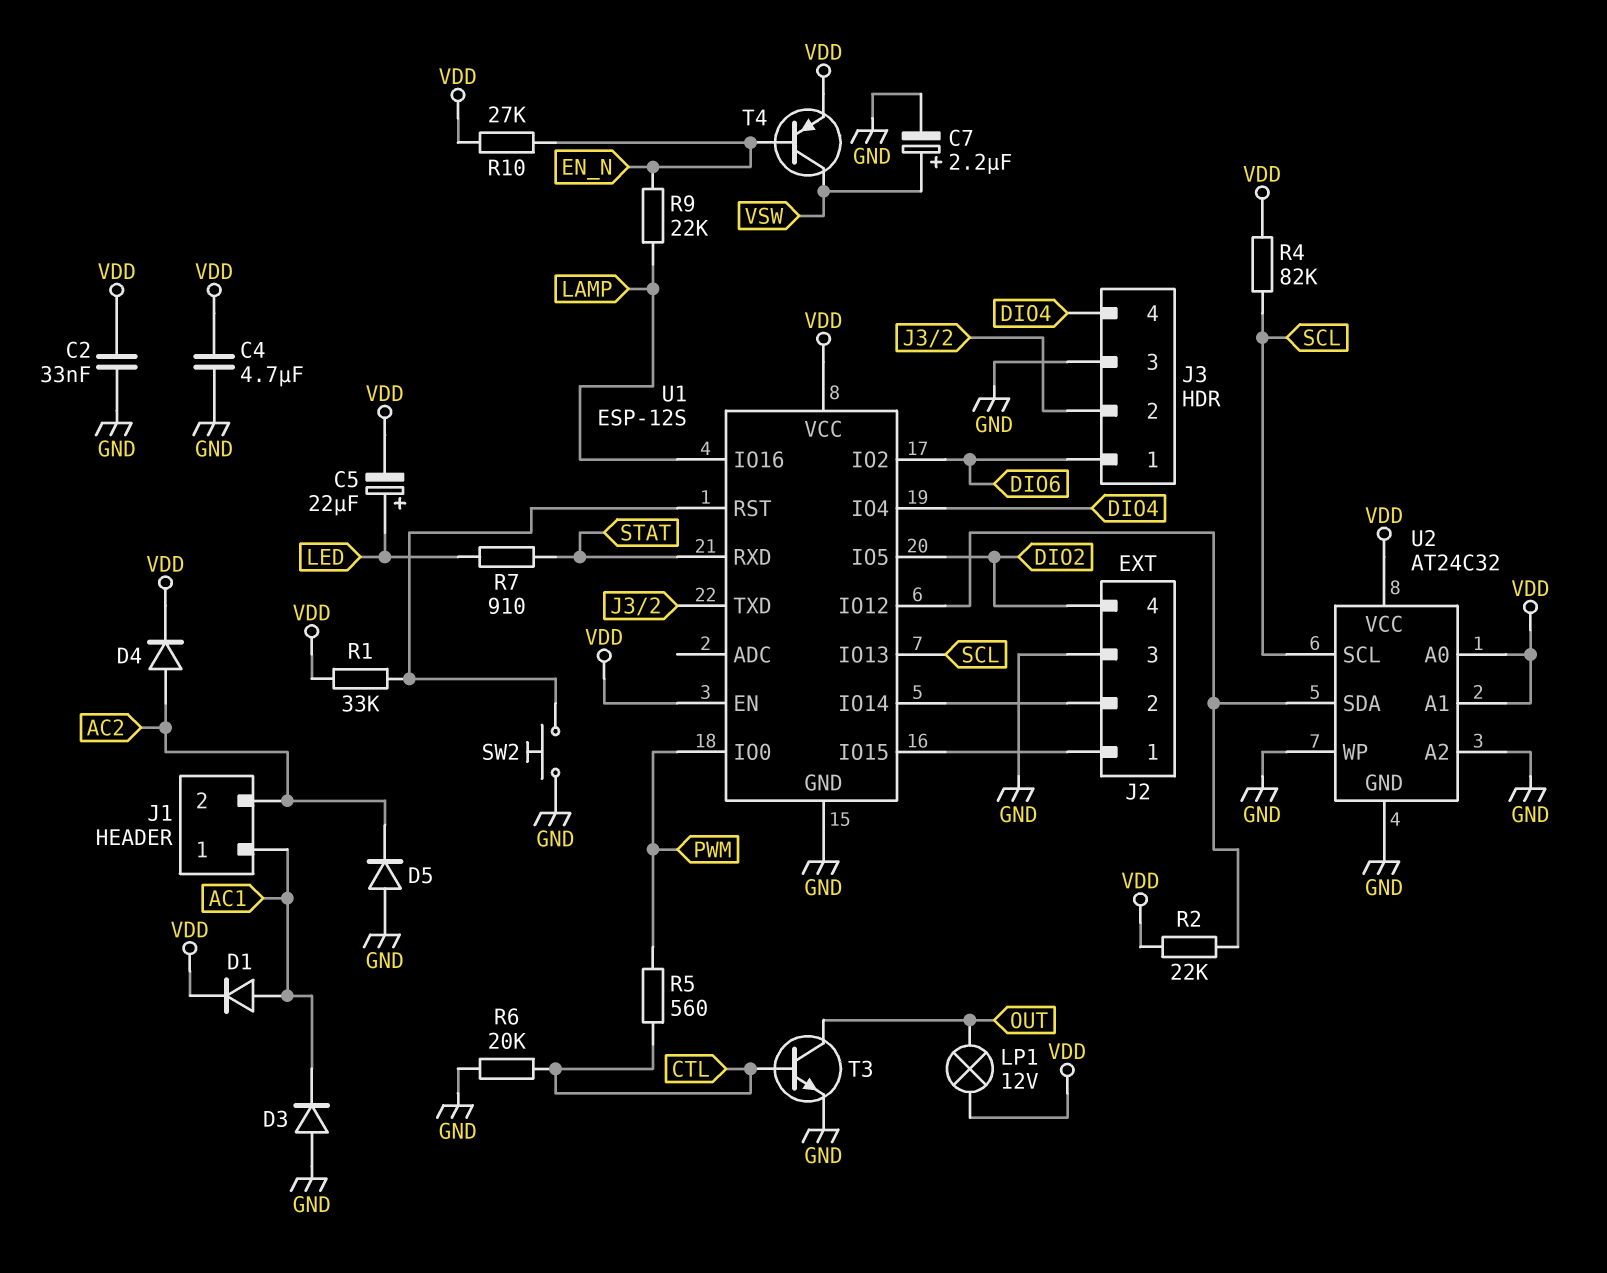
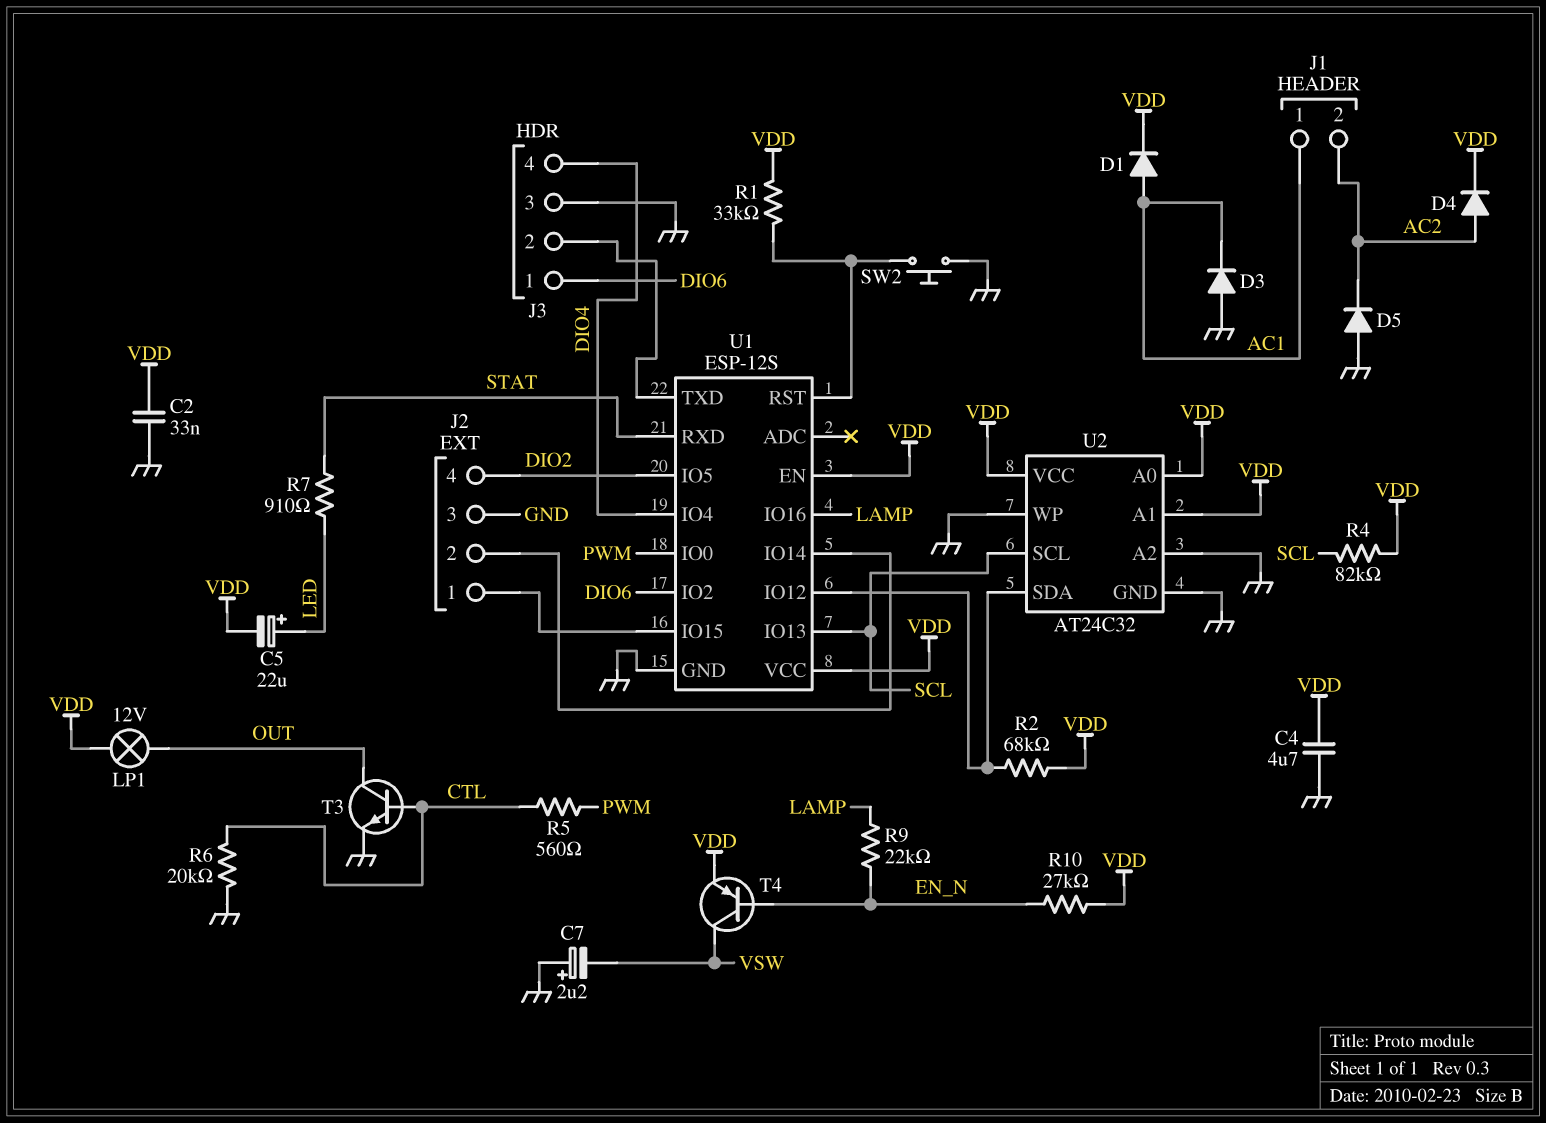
C7: 2.2uF (plus VSW, minus GND) -> 2.2uF (plus GND, minus VSW)
R2: 22k (U1/IO12, VDD) -> 68k (U1/IO12, VDD)

